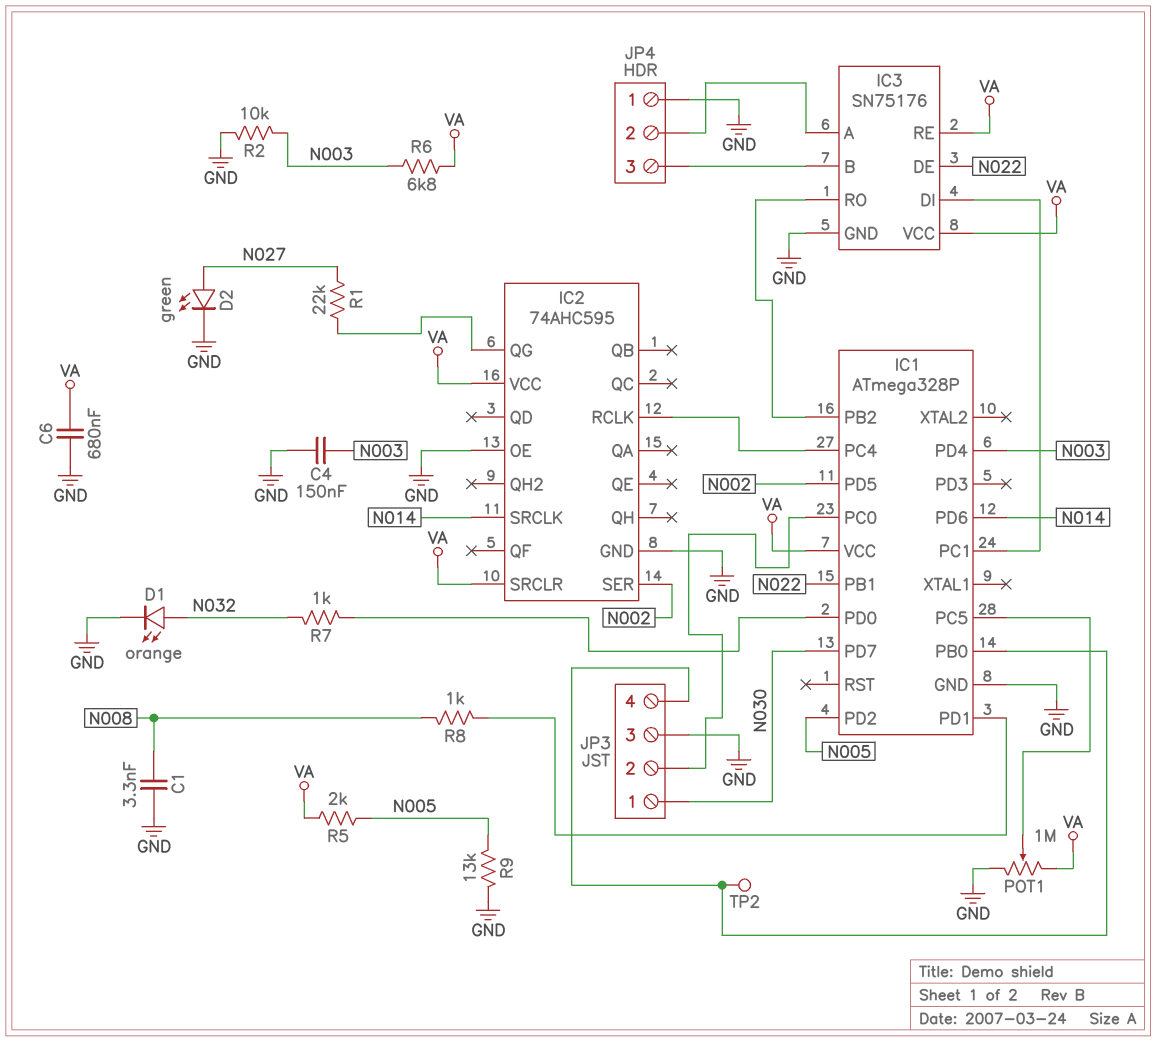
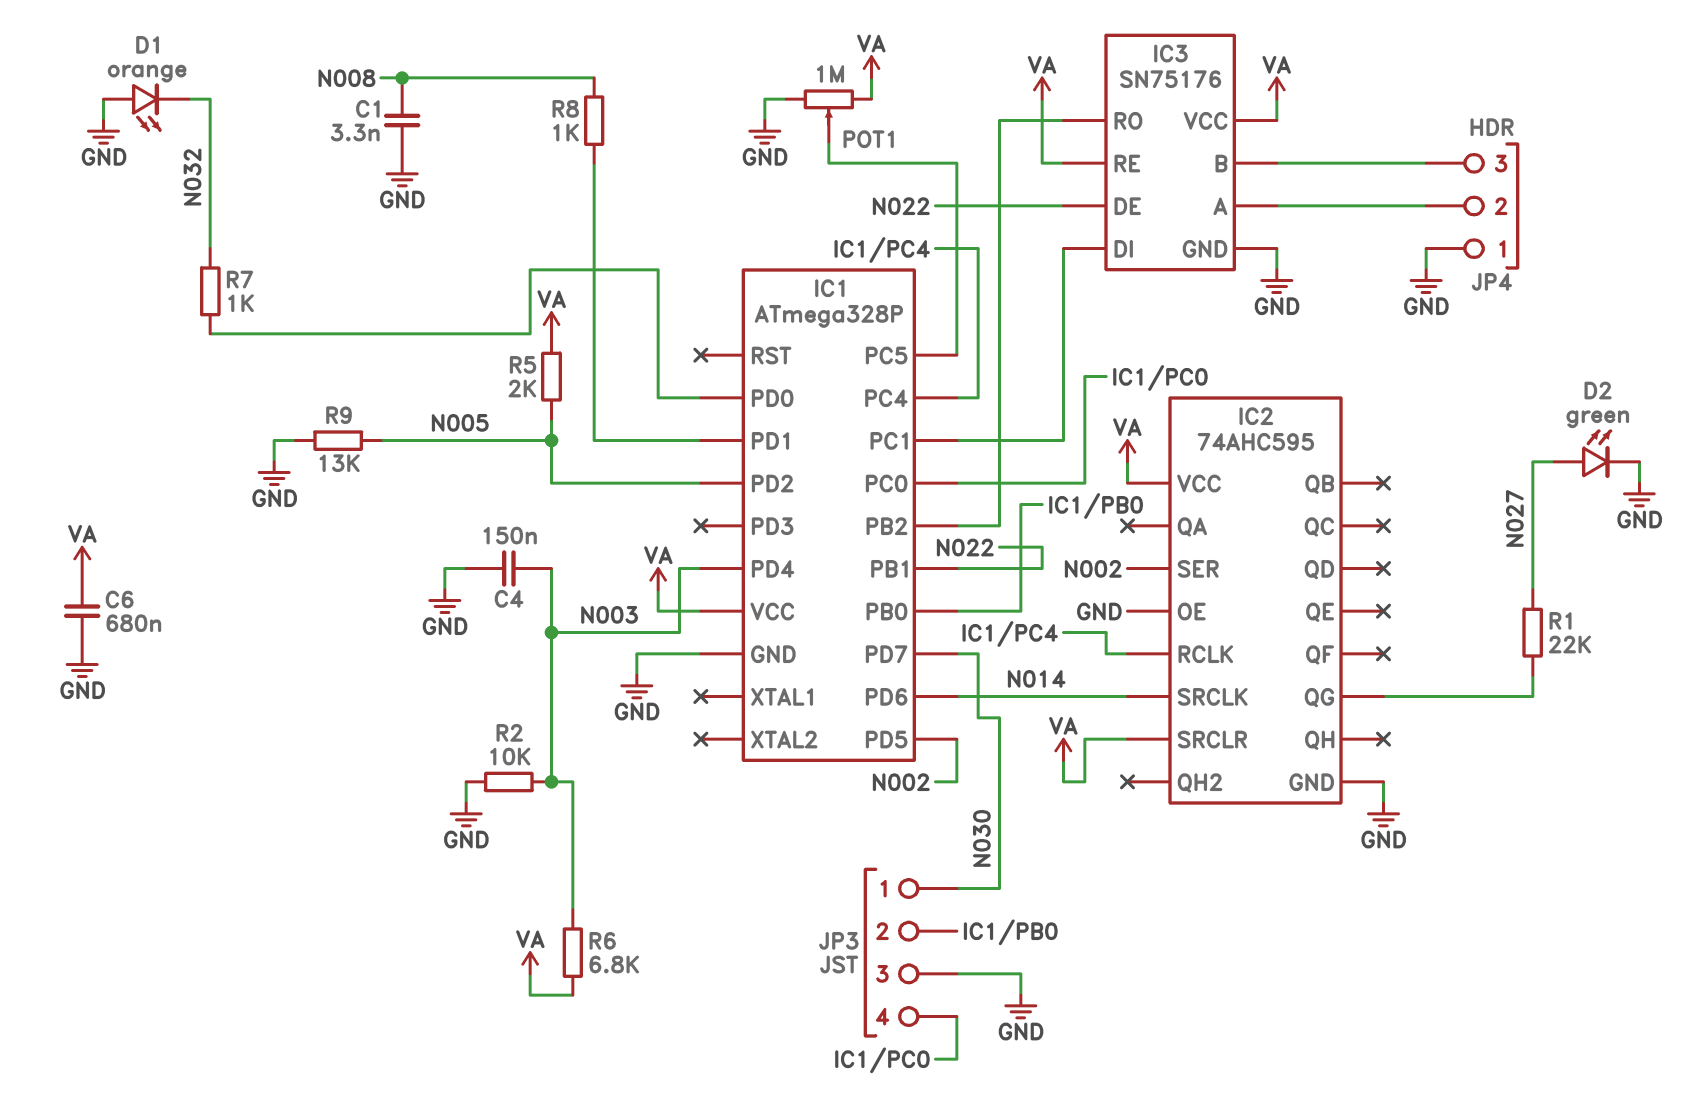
D1: LED orange (A N032, K GND) -> LED orange (A GND, K N032)
JP3 pin 2: IC1/PC0 -> IC1/PB0
JP3 pin 4: IC1/PB0 -> IC1/PC0
TP2: test point (IC1/PB0) -> none

